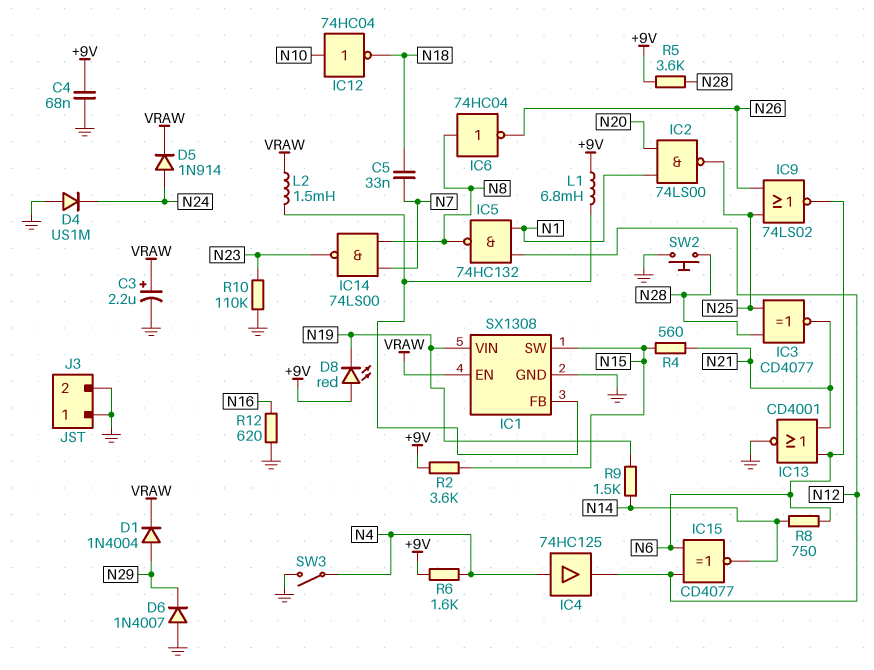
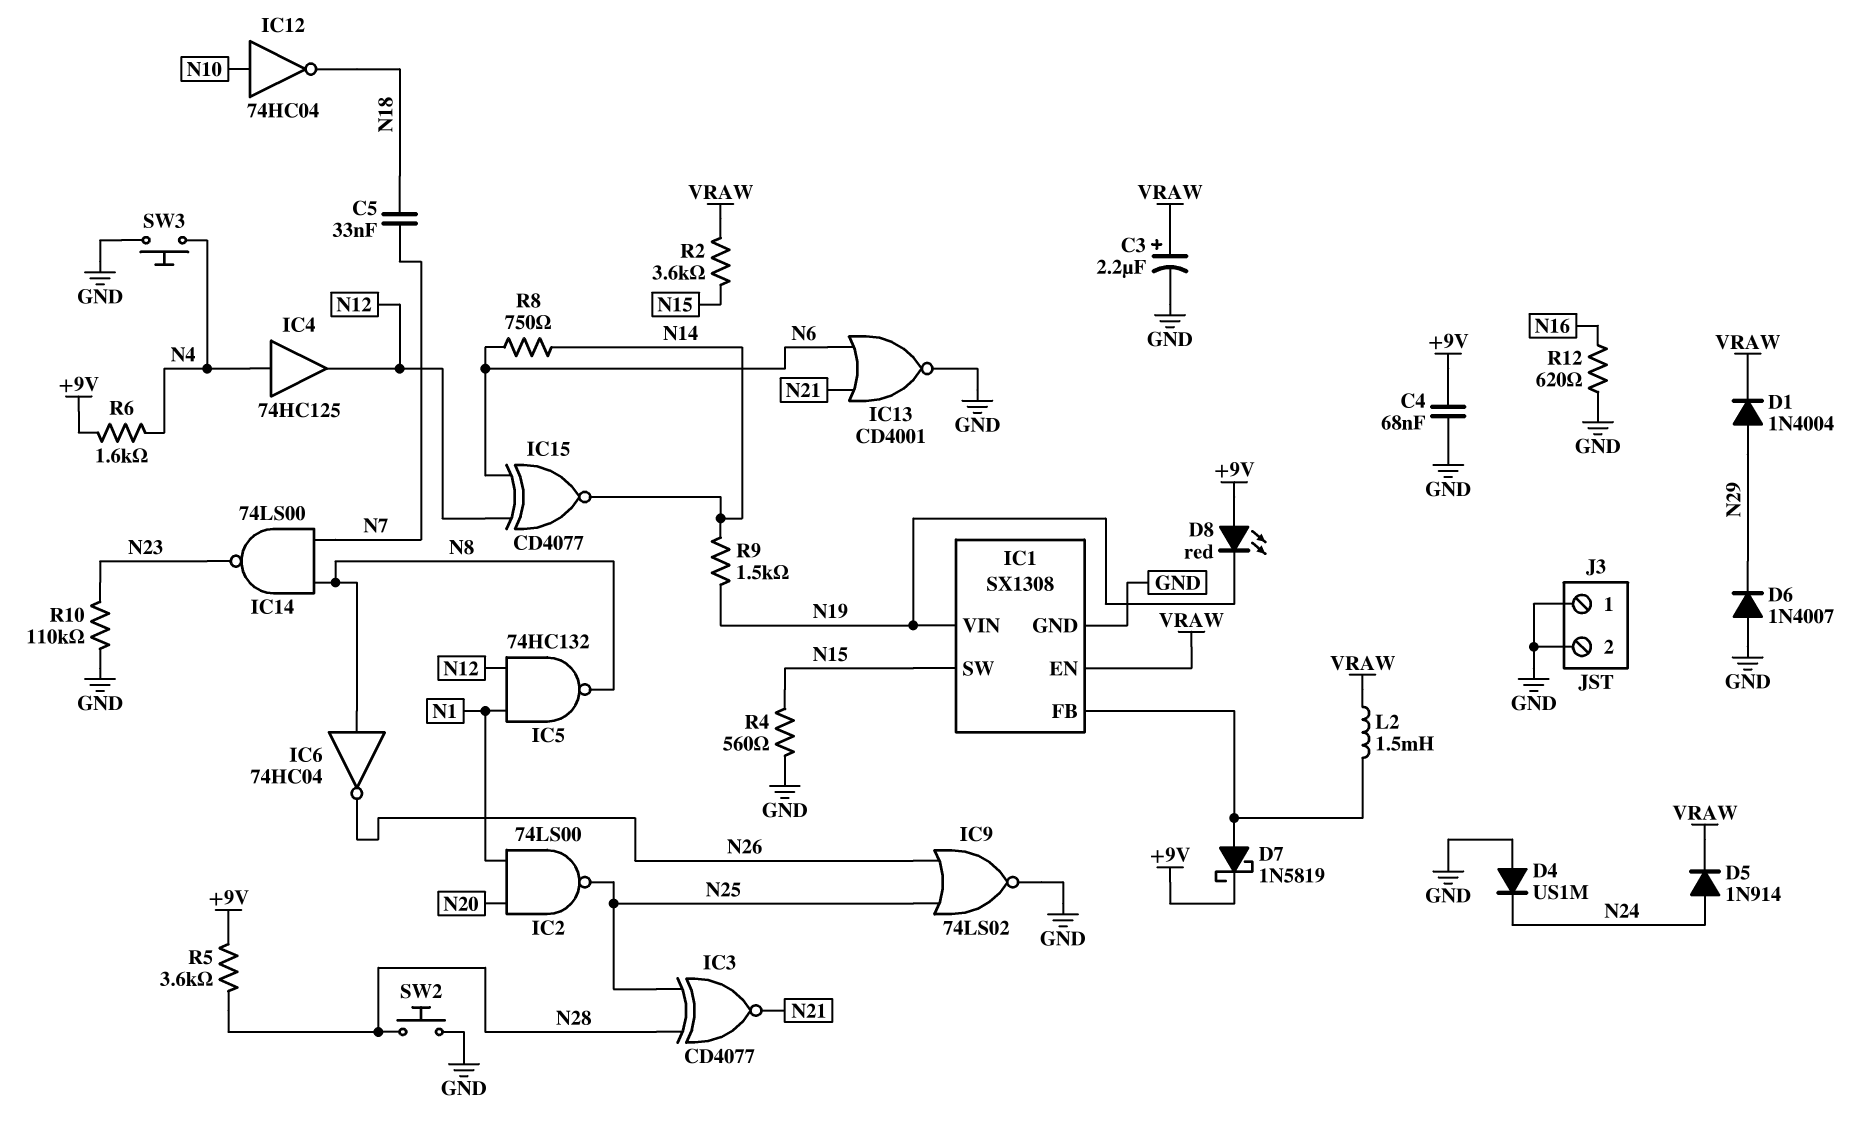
D7: none -> schottky 1N5819 (A IC1/FB, K +9V)
IC9: NOR 74LS02 (in N25, in N26, out N6) -> NOR 74LS02 (in N25, in N26, out GND)
L1: 6.8mH (+9V, IC1/FB) -> none
R2: 3.6k (+9V, N15) -> 3.6k (N15, VRAW)
R4: 560 (N15, N21) -> 560 (GND, N15)
SW3: switch (GND, N4) -> button (GND, N4)

